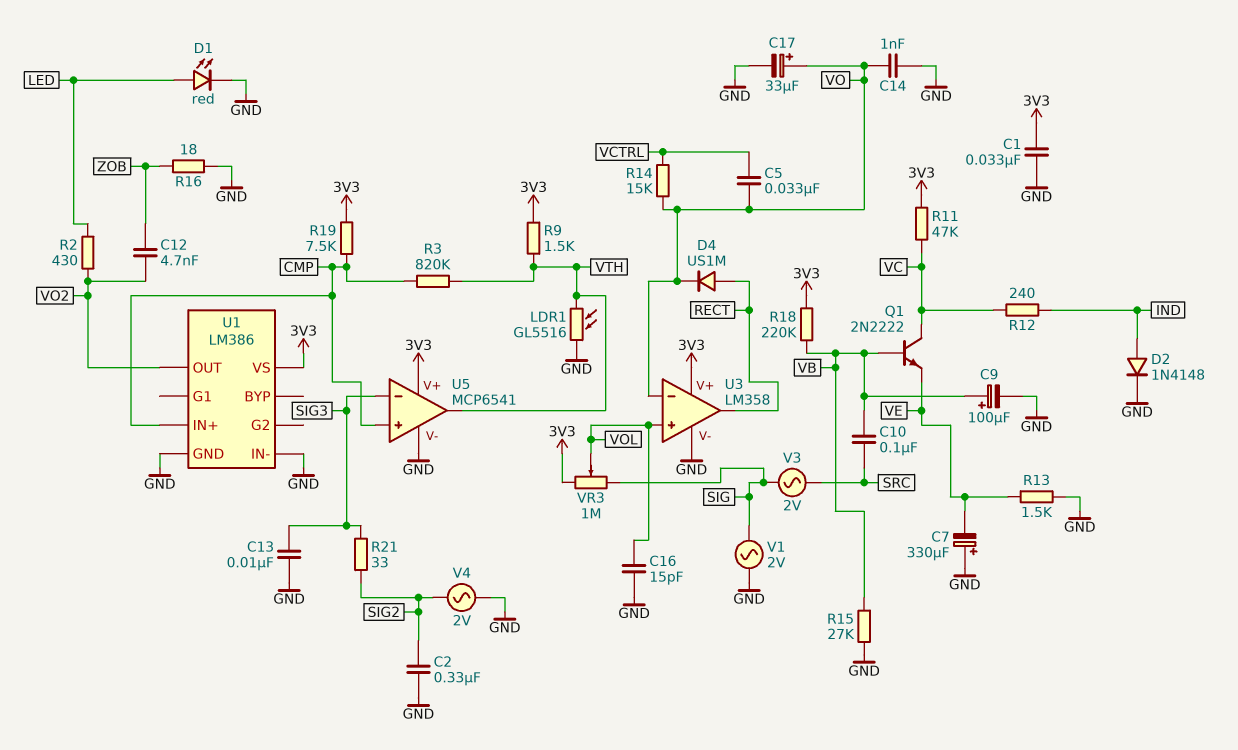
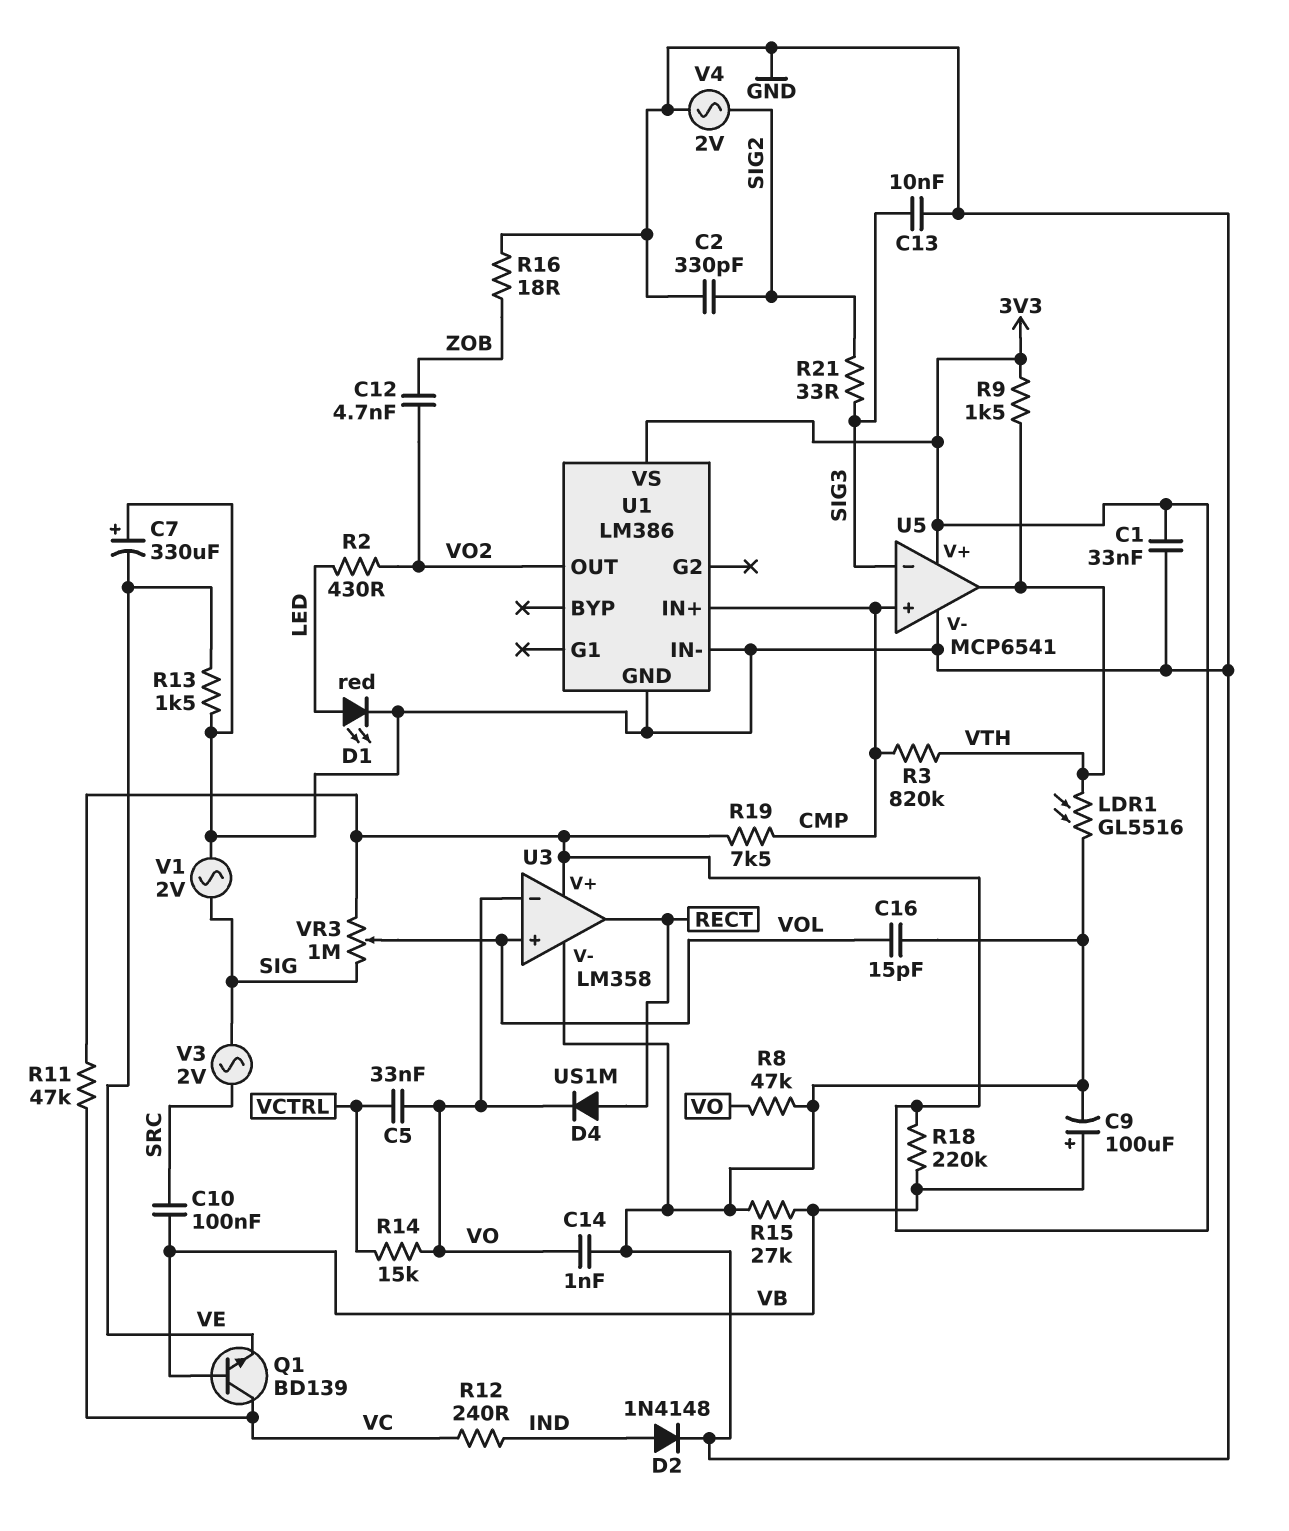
C2: 330nF (GND, SIG2) -> 330pF (GND, SIG2)
C17: 33uF (plus VO, minus GND) -> none
Q1: NPN 2N2222 (B VB, C VC, E VE) -> NPN BD139 (B VB, C VC, E VE)
R8: none -> 47k (GND, VO)

